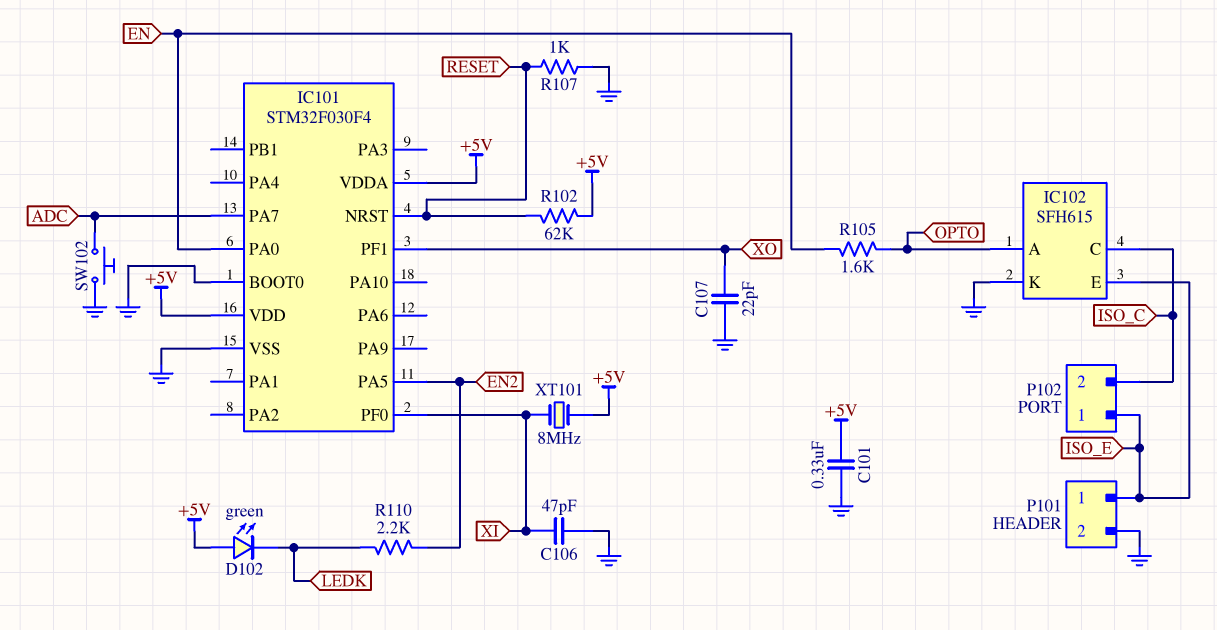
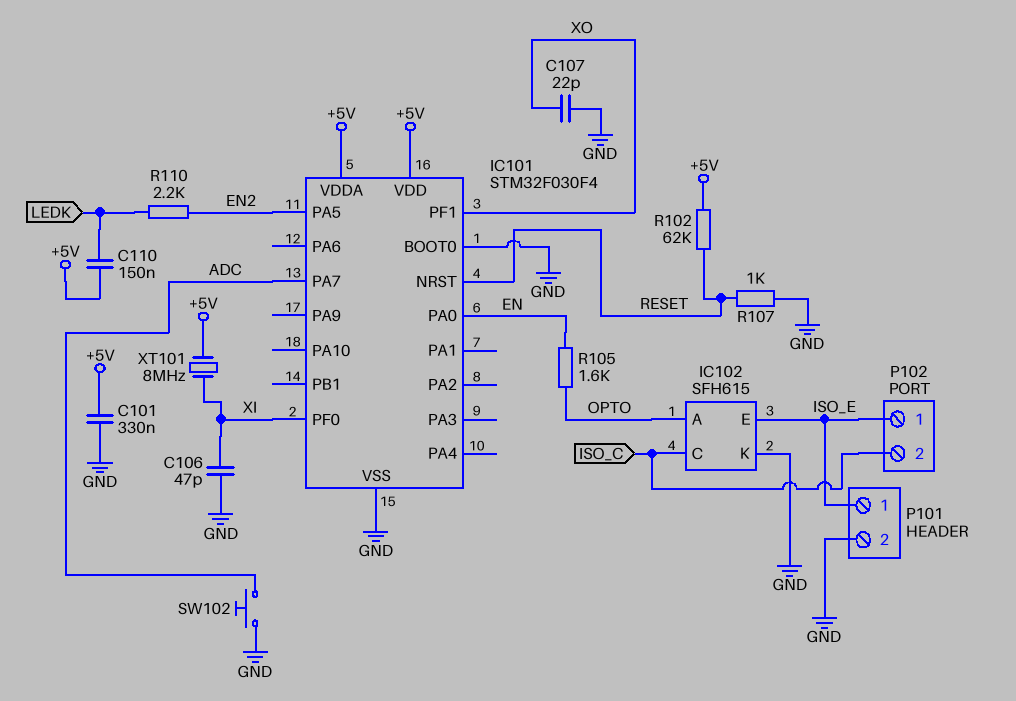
C110: none -> 150nF (+5V, LEDK)
D102: LED green (A +5V, K LEDK) -> none

